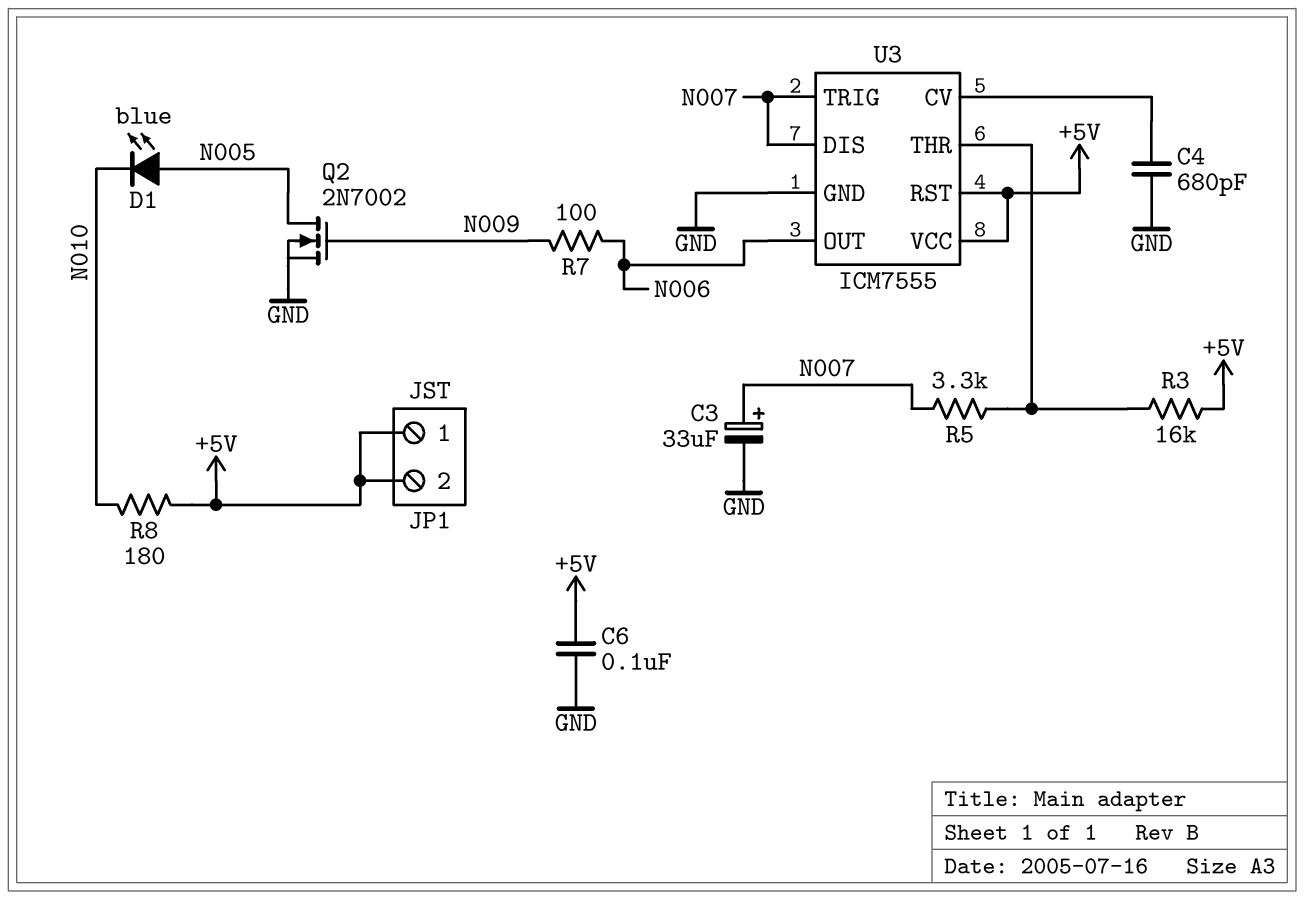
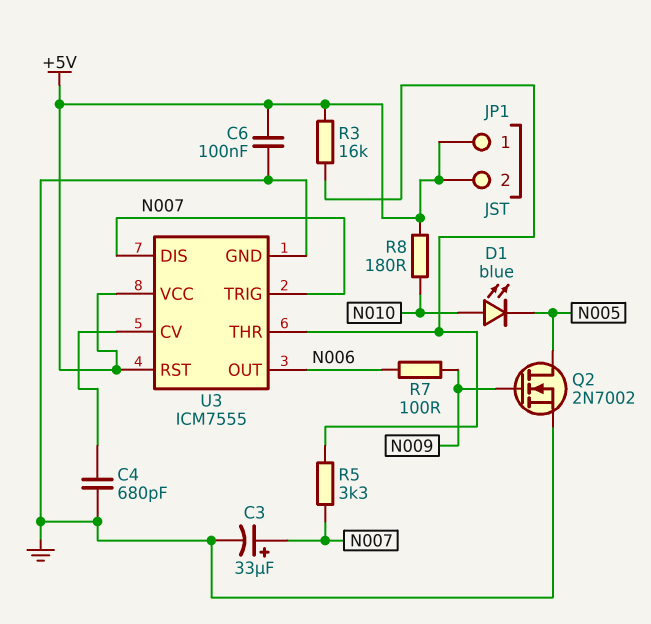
D1: LED blue (A N005, K N010) -> LED blue (A N010, K N005)

